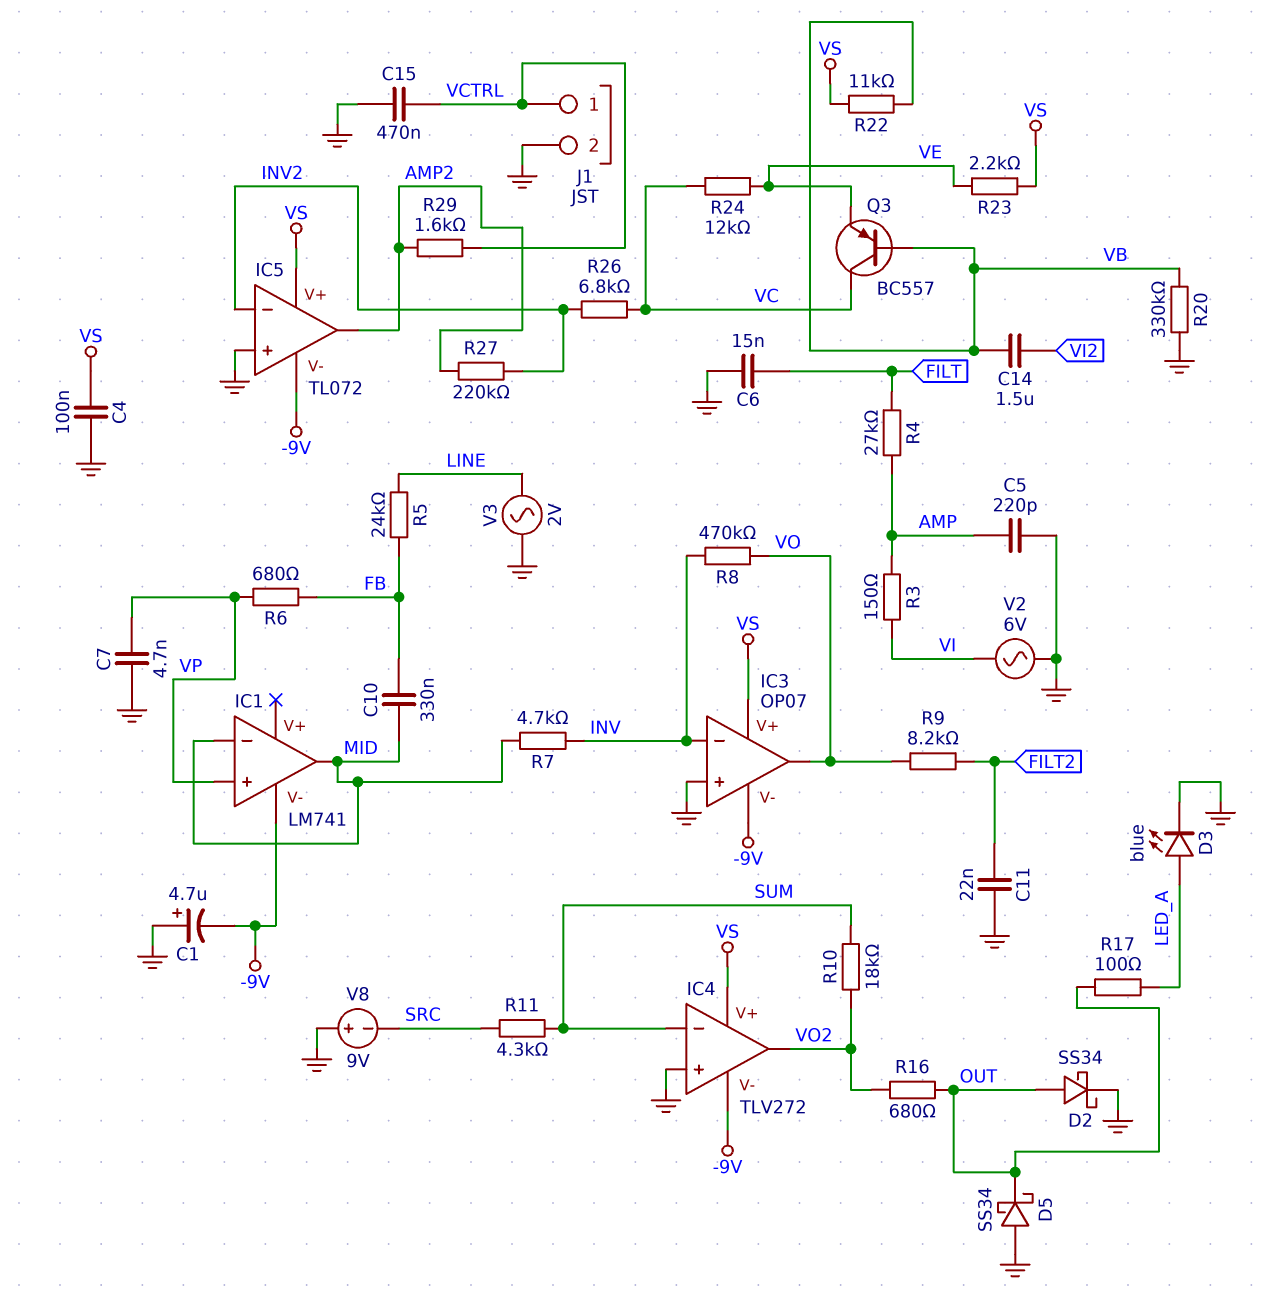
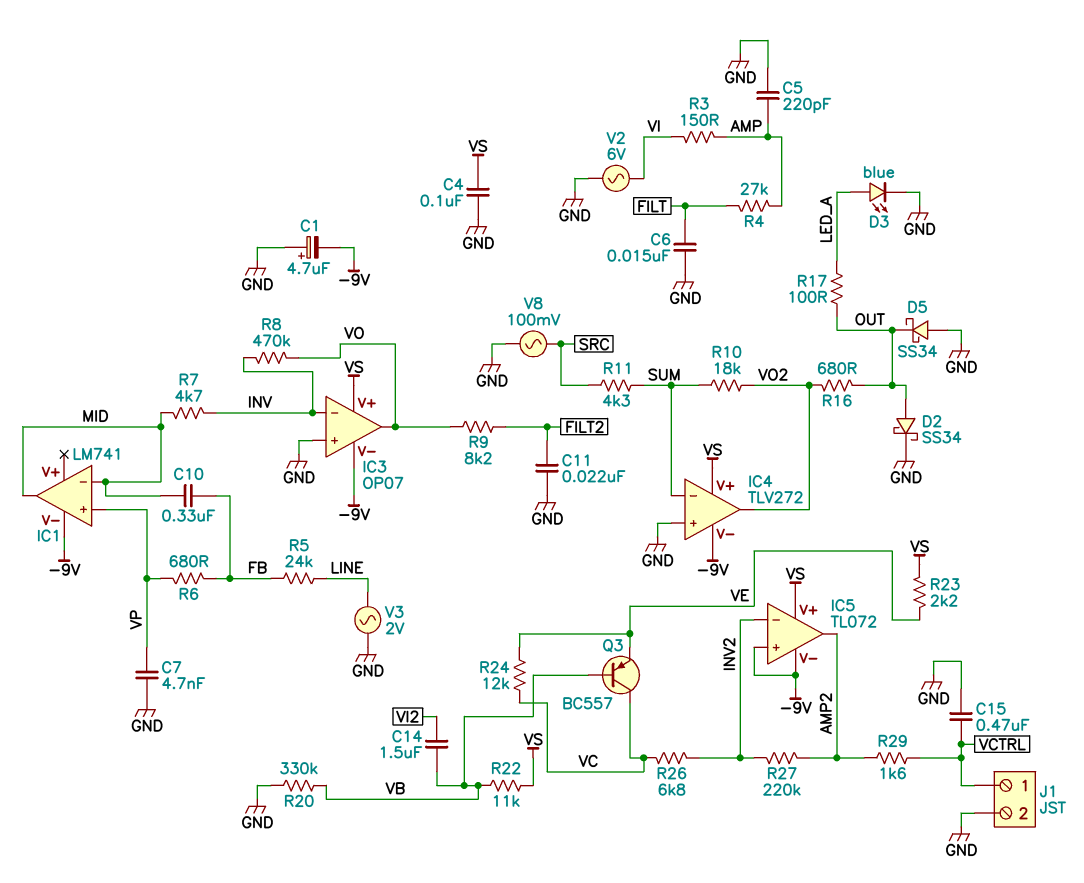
IC5 pin in+: GND -> -9V
V8: 9V (plus GND, minus SRC) -> AC 100mV (GND, SRC)

